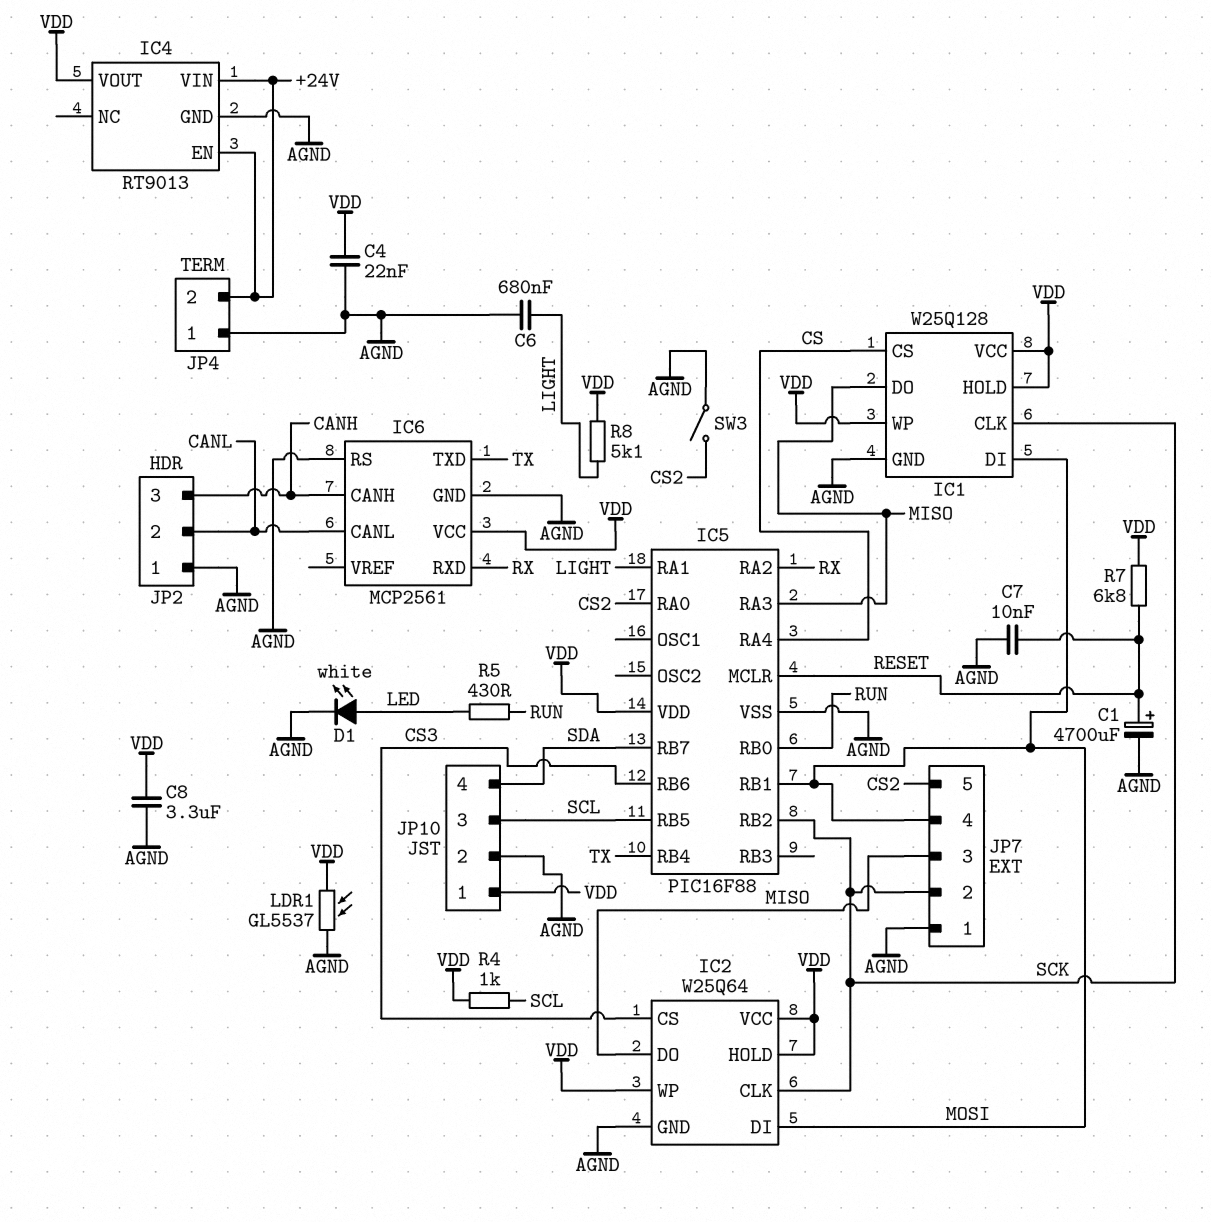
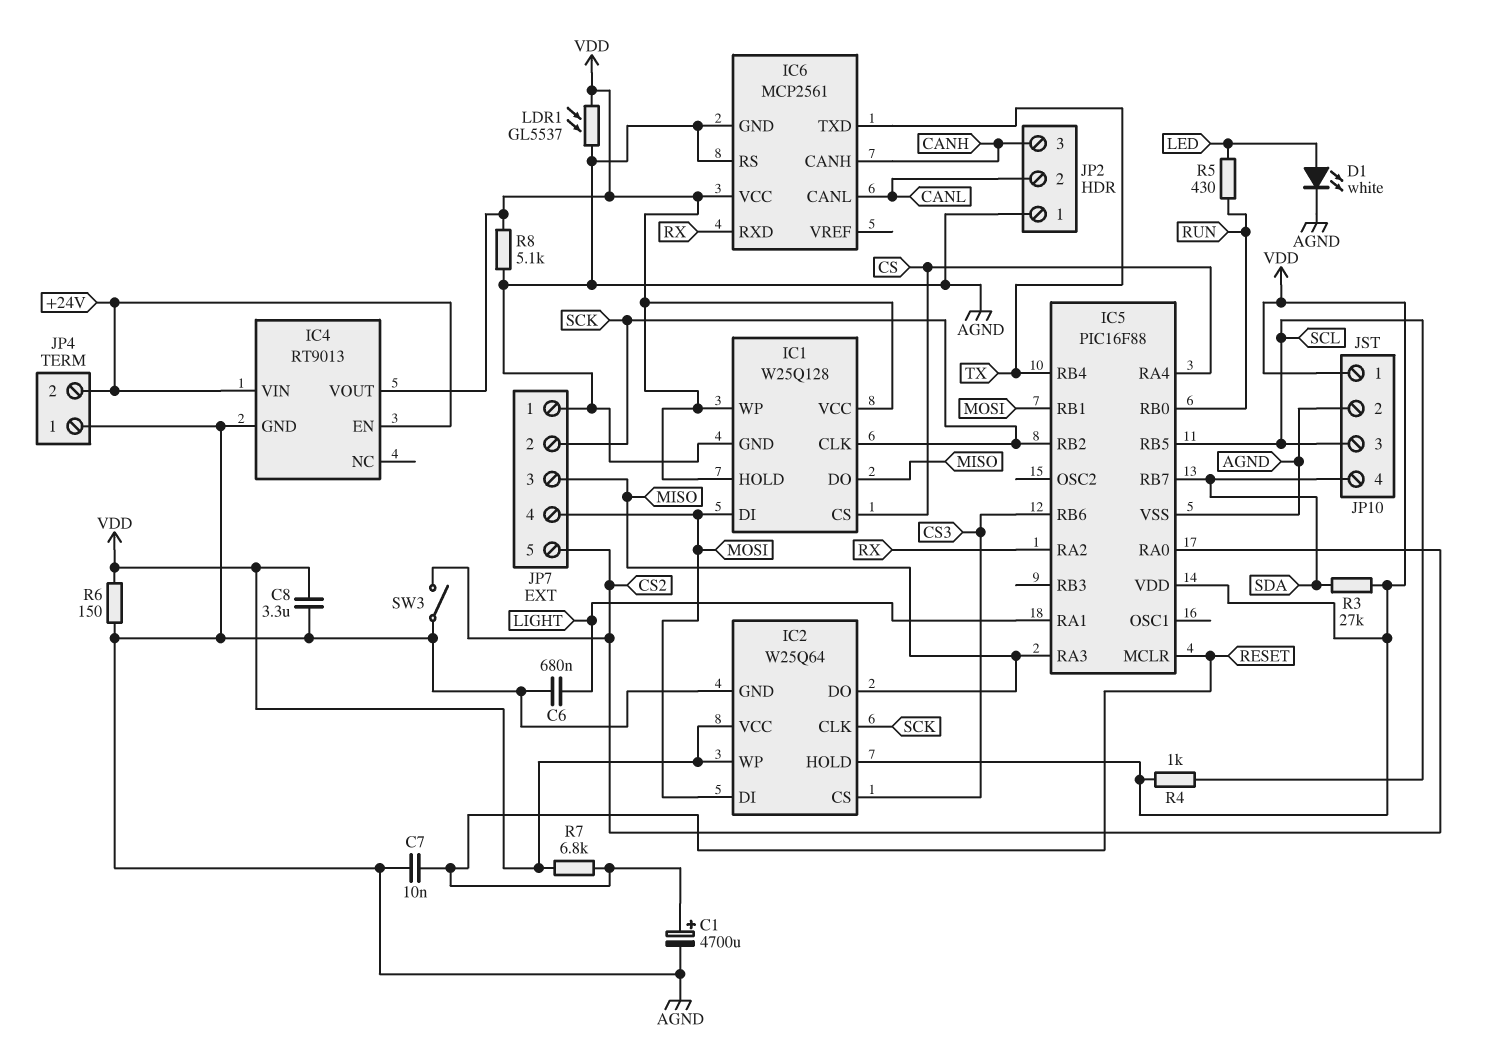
C4: 22nF (AGND, VDD) -> none
R3: none -> 27k (SDA, VDD)
R6: none -> 150 (AGND, VDD)
R8: 5.1k (LIGHT, VDD) -> 5.1k (AGND, VDD)

